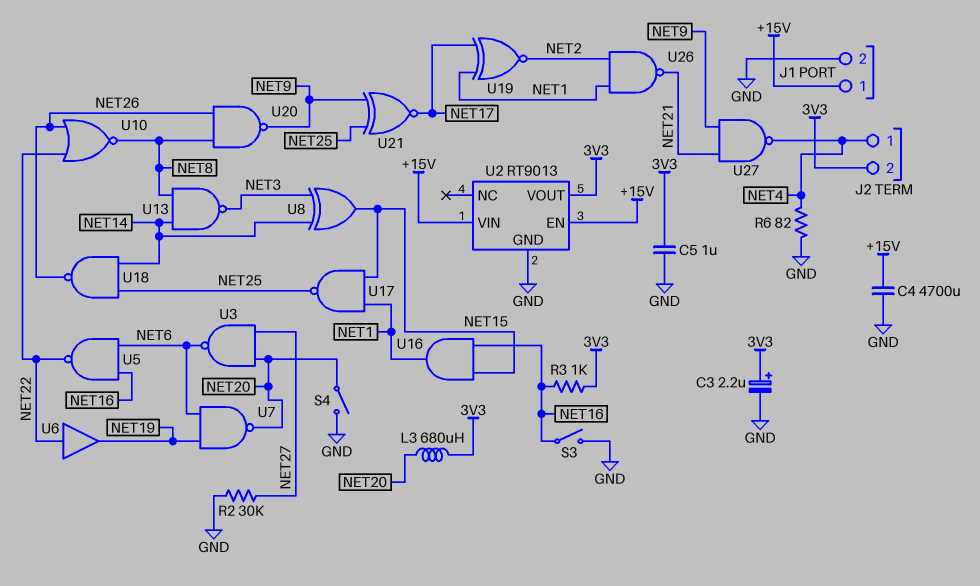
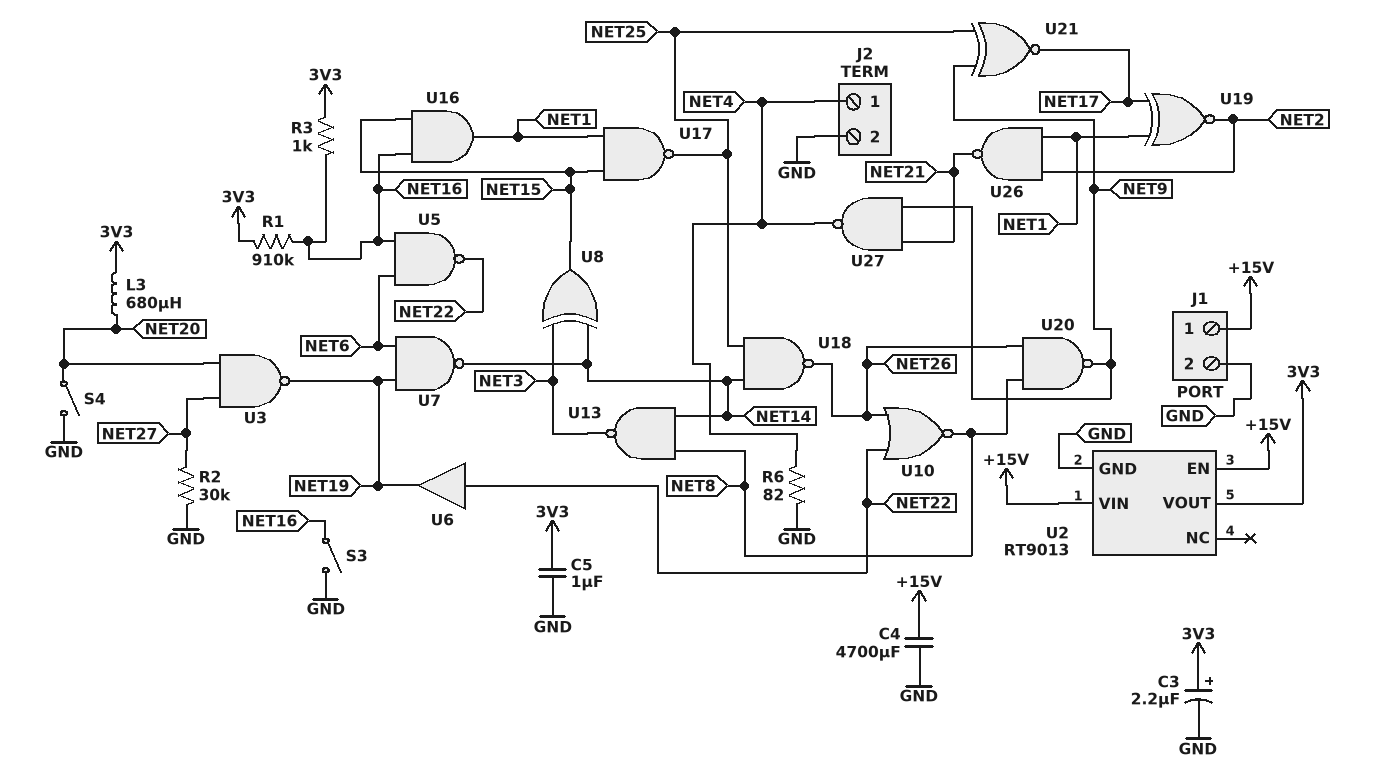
J2 pin 2: 3V3 -> GND
R1: none -> 910k (3V3, NET16)
U3: NAND (in NET20, in NET27, out NET6) -> NAND (in NET20, in NET27, out NET19)
U7: NAND (in NET6, in NET19, out NET20) -> NAND (in NET6, in NET19, out NET14)

